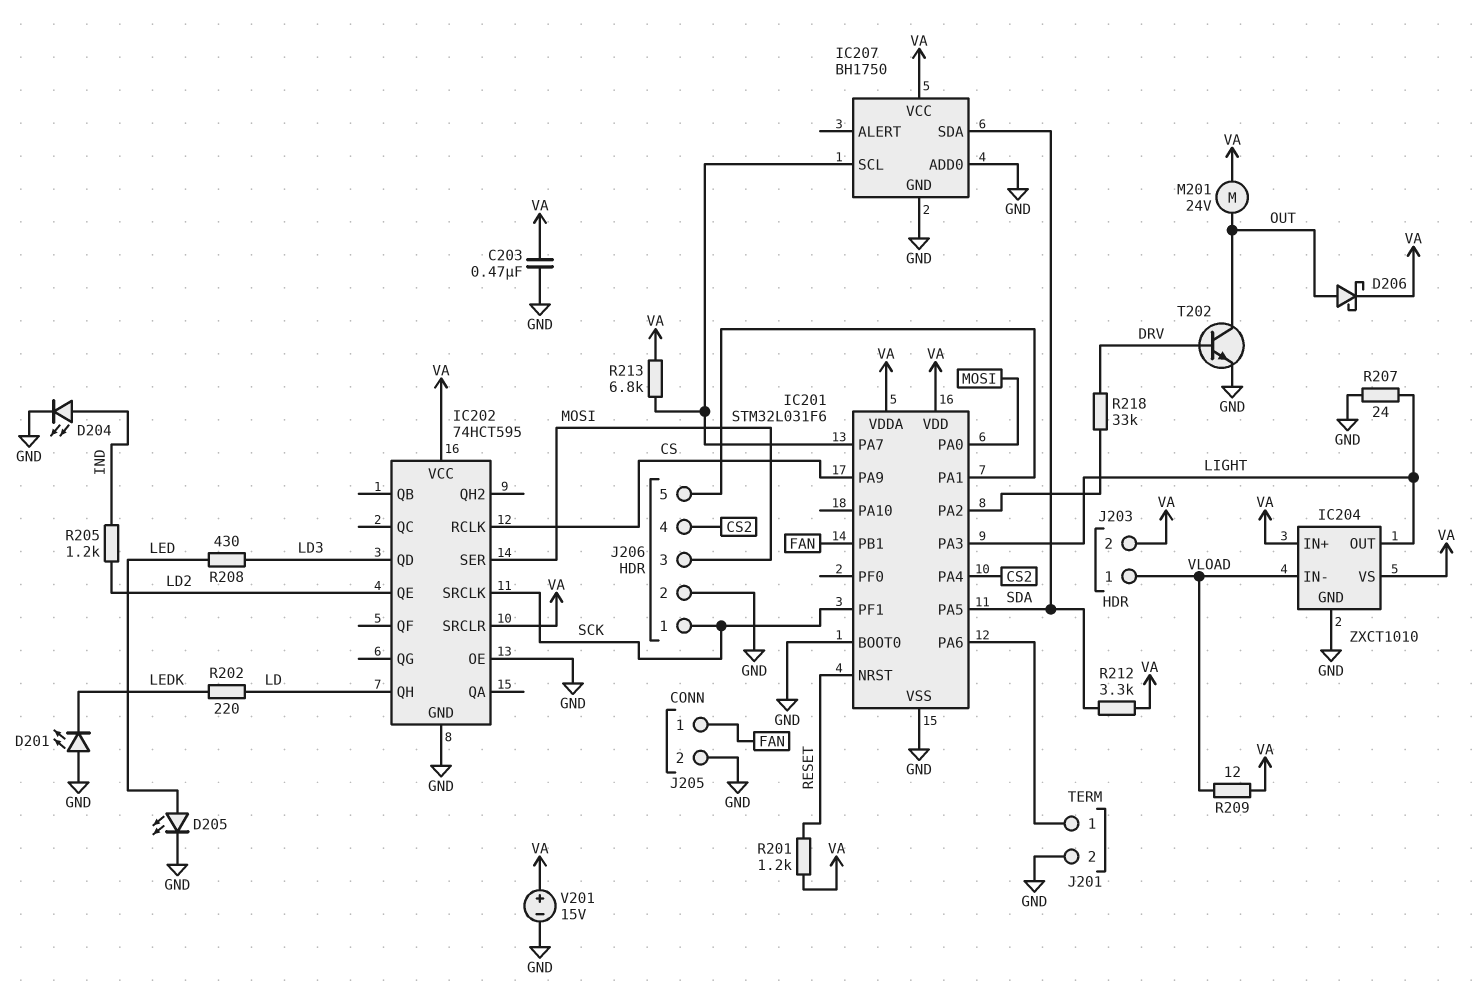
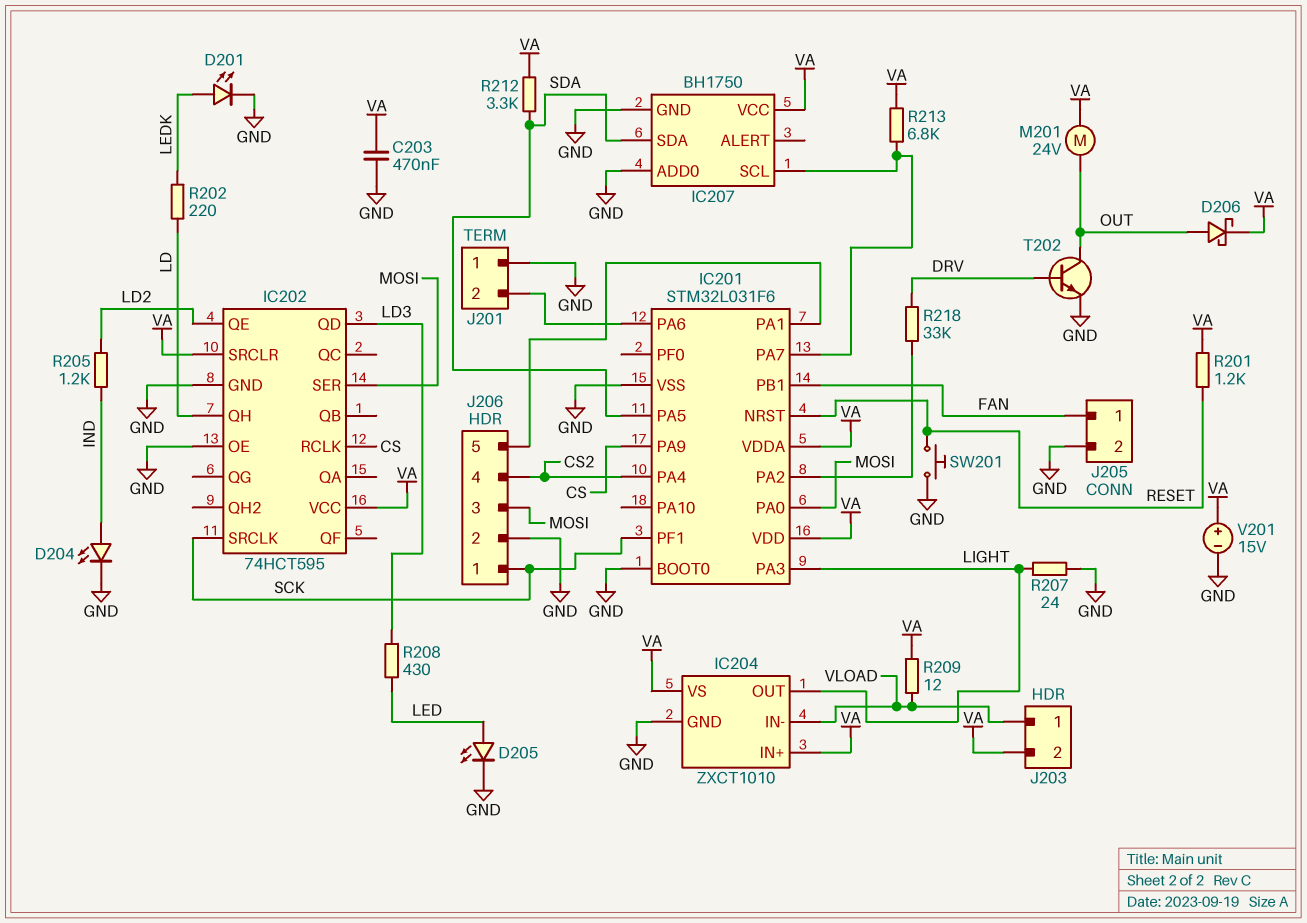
D201: LED (A GND, K LEDK) -> LED (A LEDK, K GND)
J201 pin 1: IC201/PA6 -> GND
J201 pin 2: GND -> IC201/PA6
SW201: none -> button (GND, RESET)

